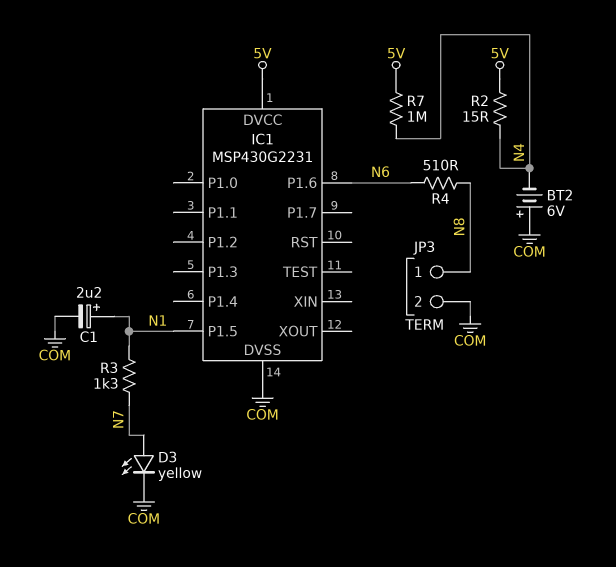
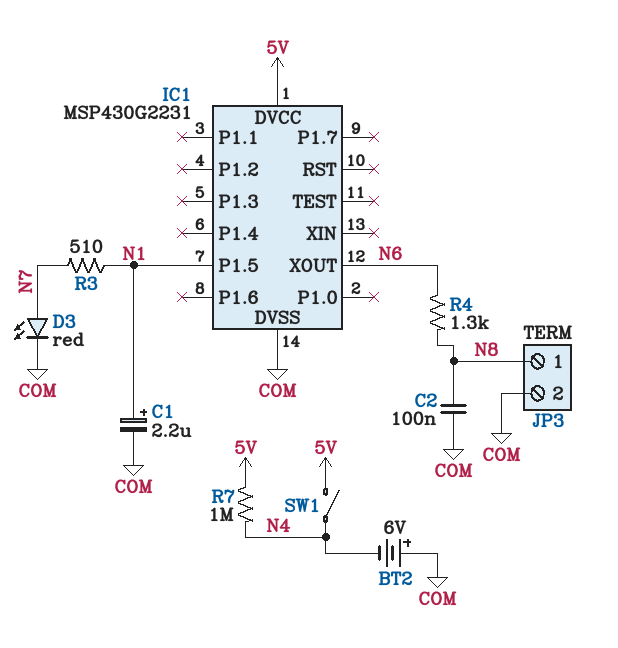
C2: none -> 100nF (COM, N8)
D3: LED yellow (A N7, K COM) -> LED red (A N7, K COM)
IC1 pin P1.6: N6 -> none
IC1 pin XOUT: none -> N6
R2: 15 (5V, N4) -> none
R3: 1.3k (N1, N7) -> 510 (N1, N7)
R4: 510 (N6, N8) -> 1.3k (N6, N8)
SW1: none -> switch (5V, N4)

